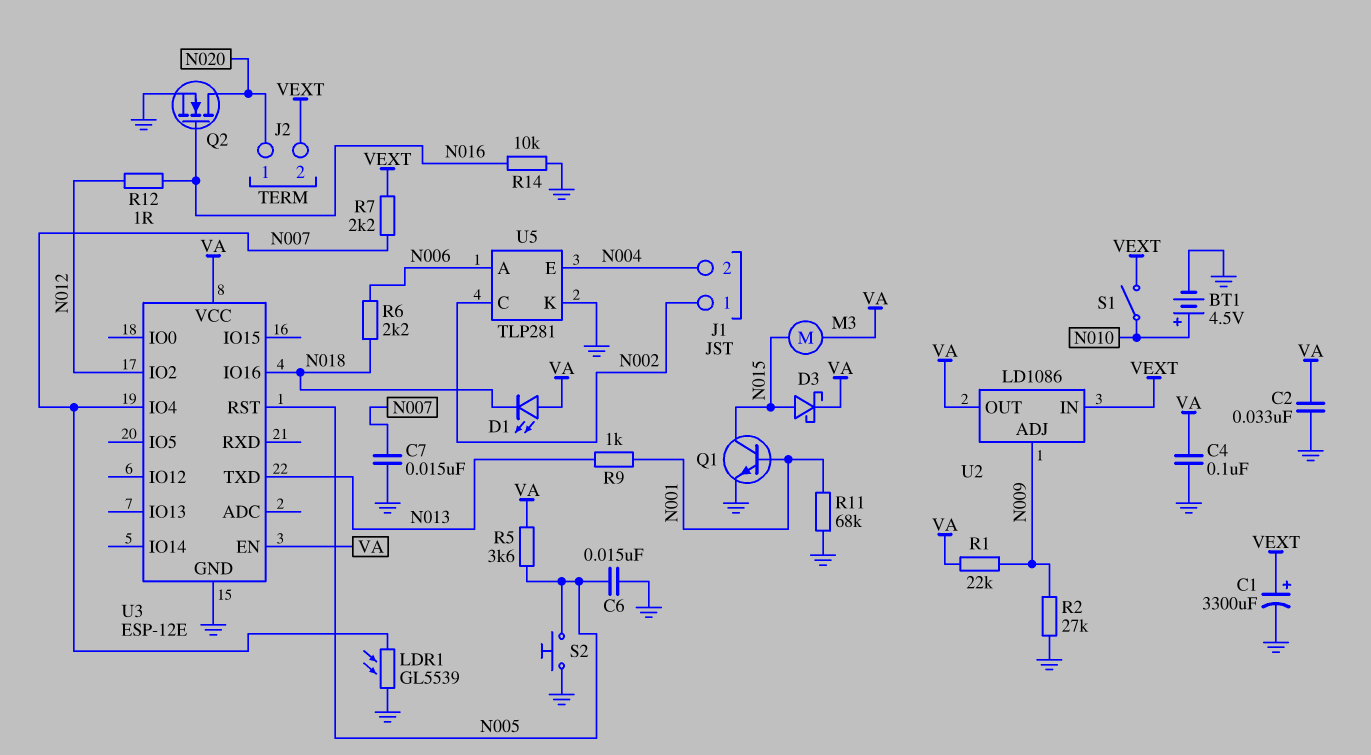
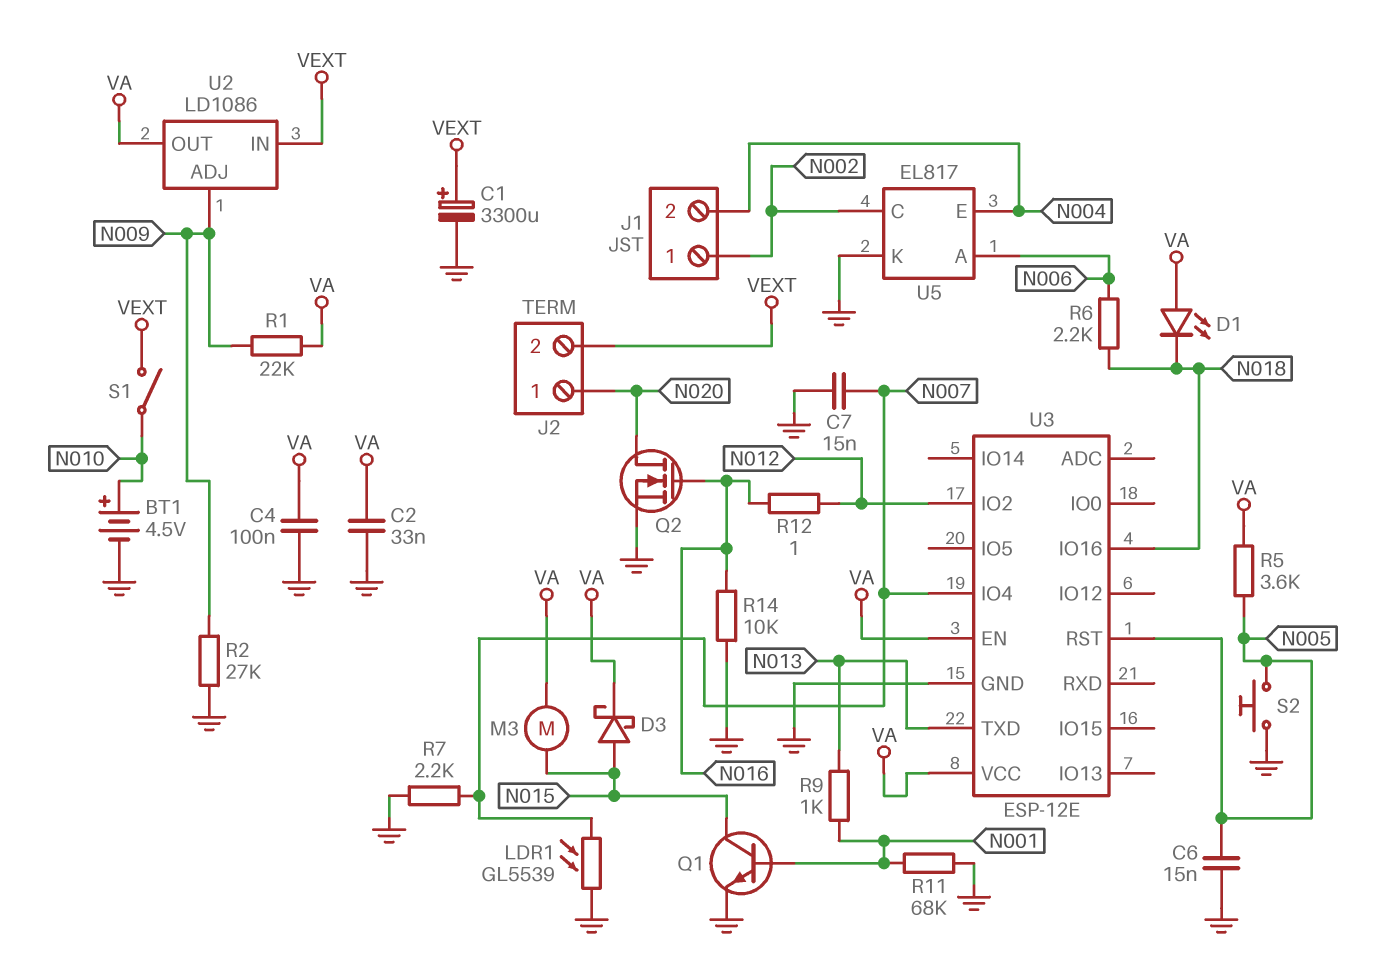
R7: 2.2k (N007, VEXT) -> 2.2k (GND, N007)
U5: TLP281 -> EL817

